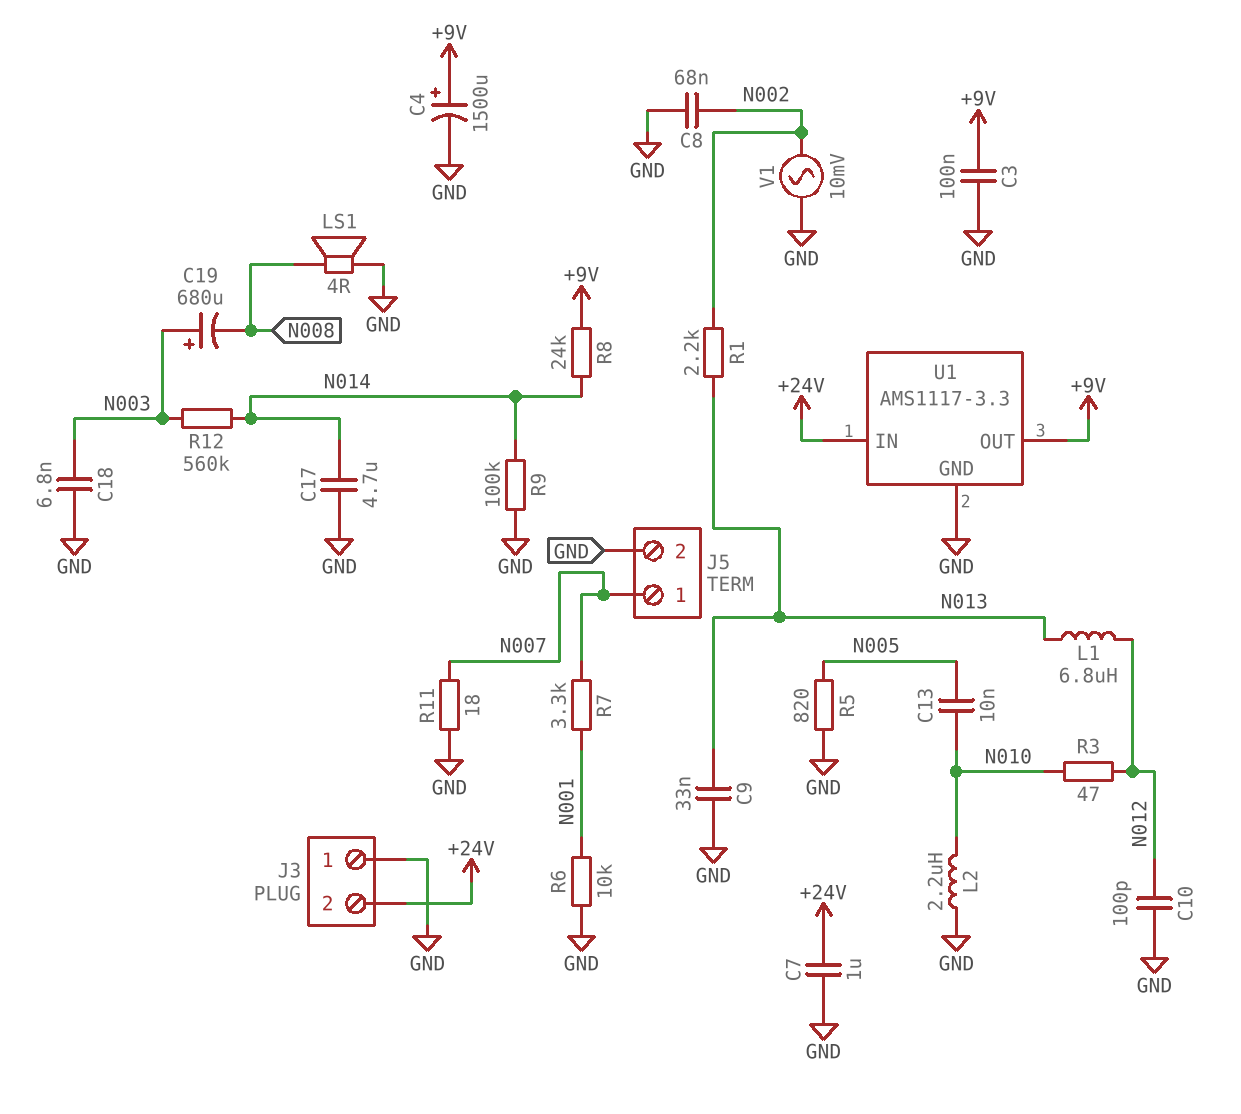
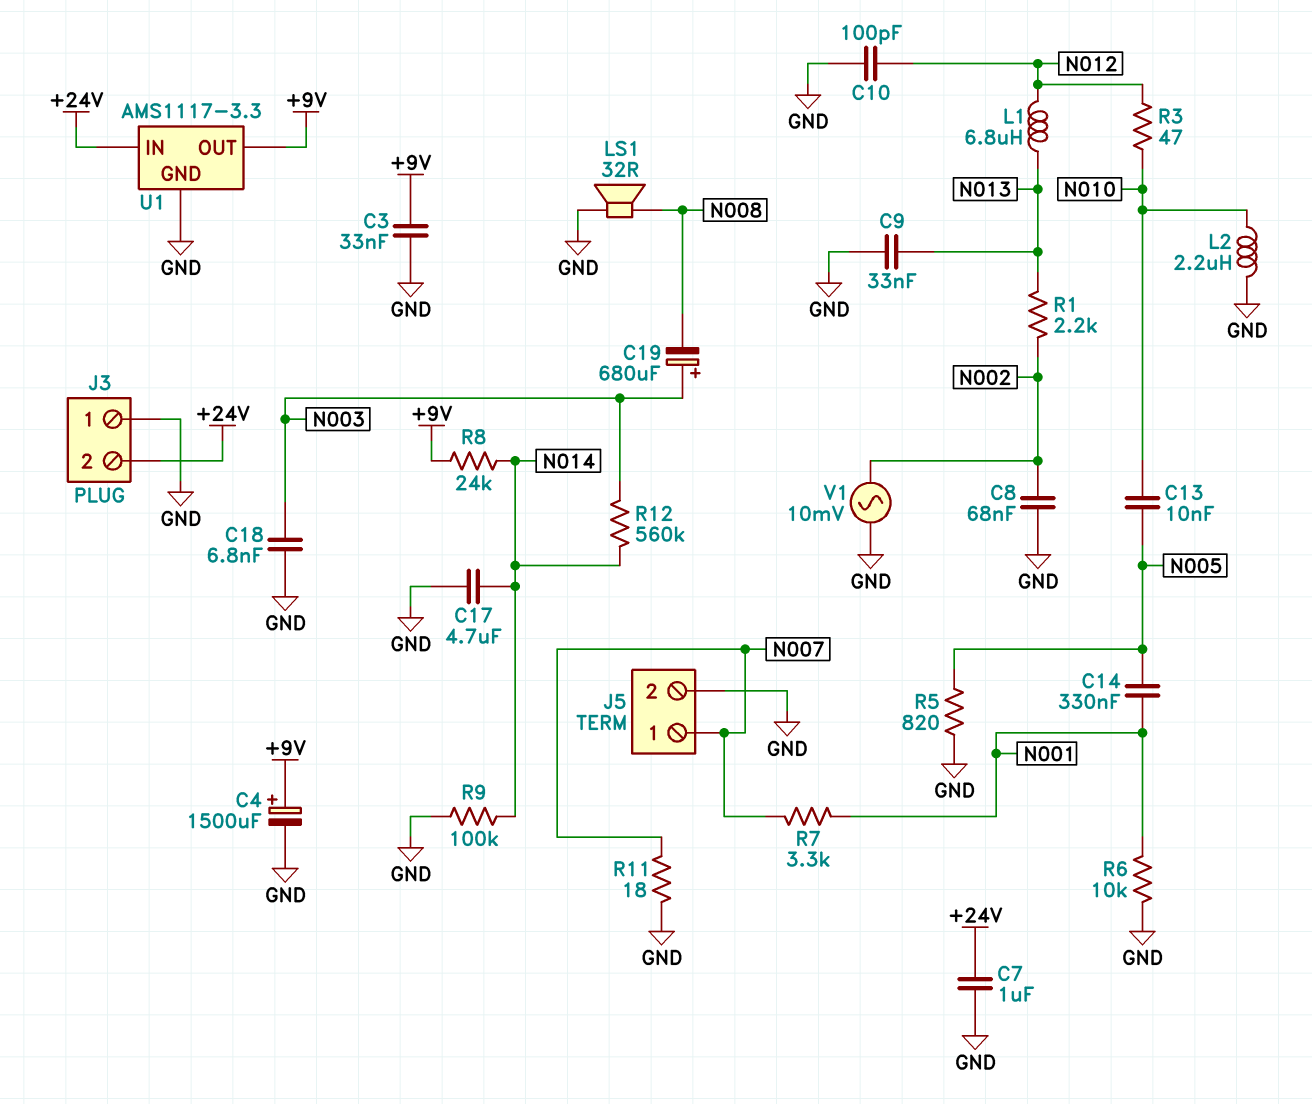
C3: 100nF (+9V, GND) -> 33nF (+9V, GND)
C14: none -> 330nF (N001, N005)
LS1: speaker 4R (GND, N008) -> speaker 32R (GND, N008)

